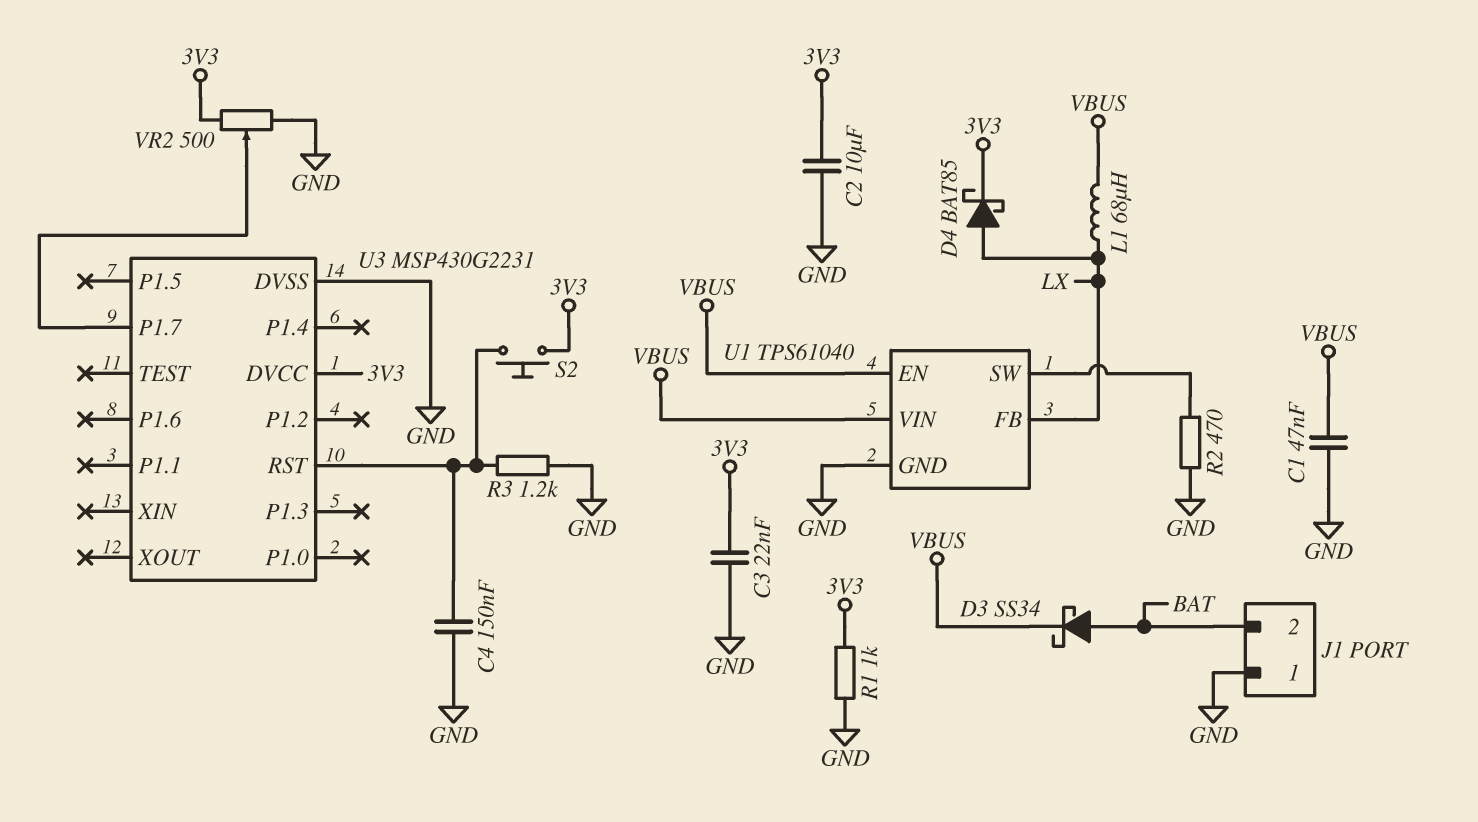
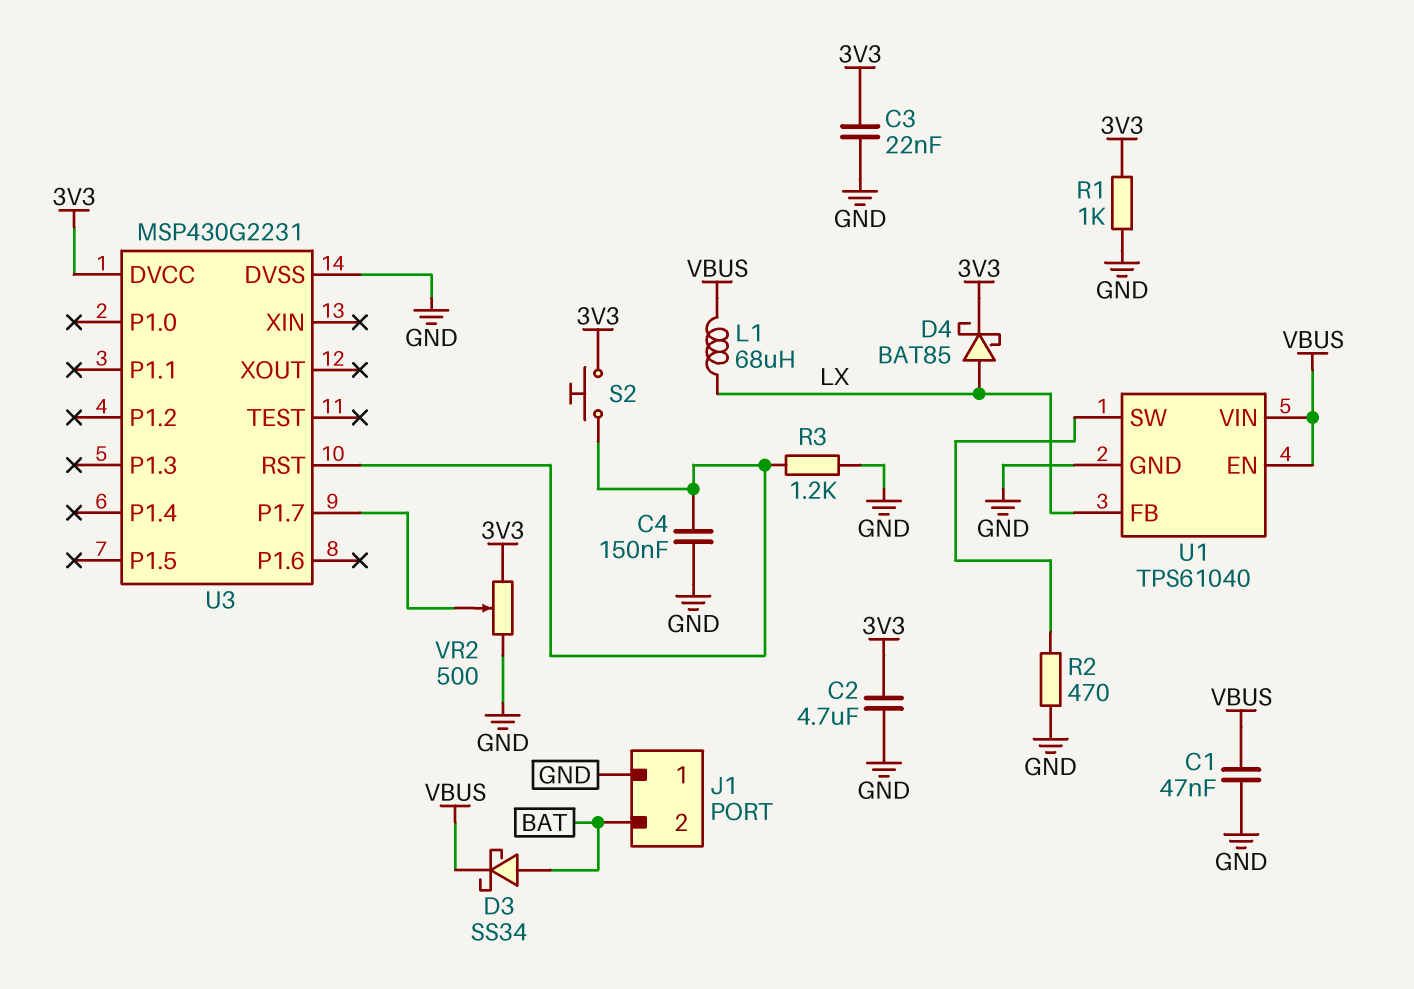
C2: 10uF (3V3, GND) -> 4.7uF (3V3, GND)

